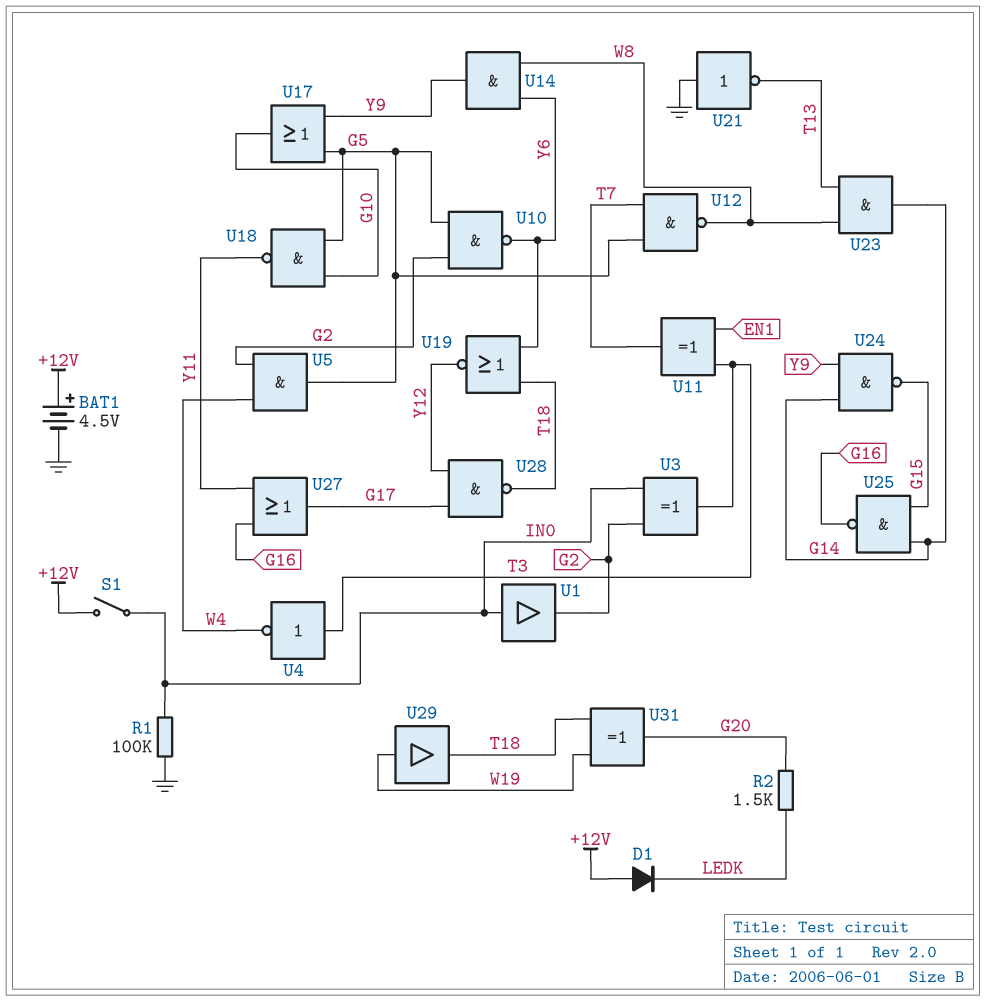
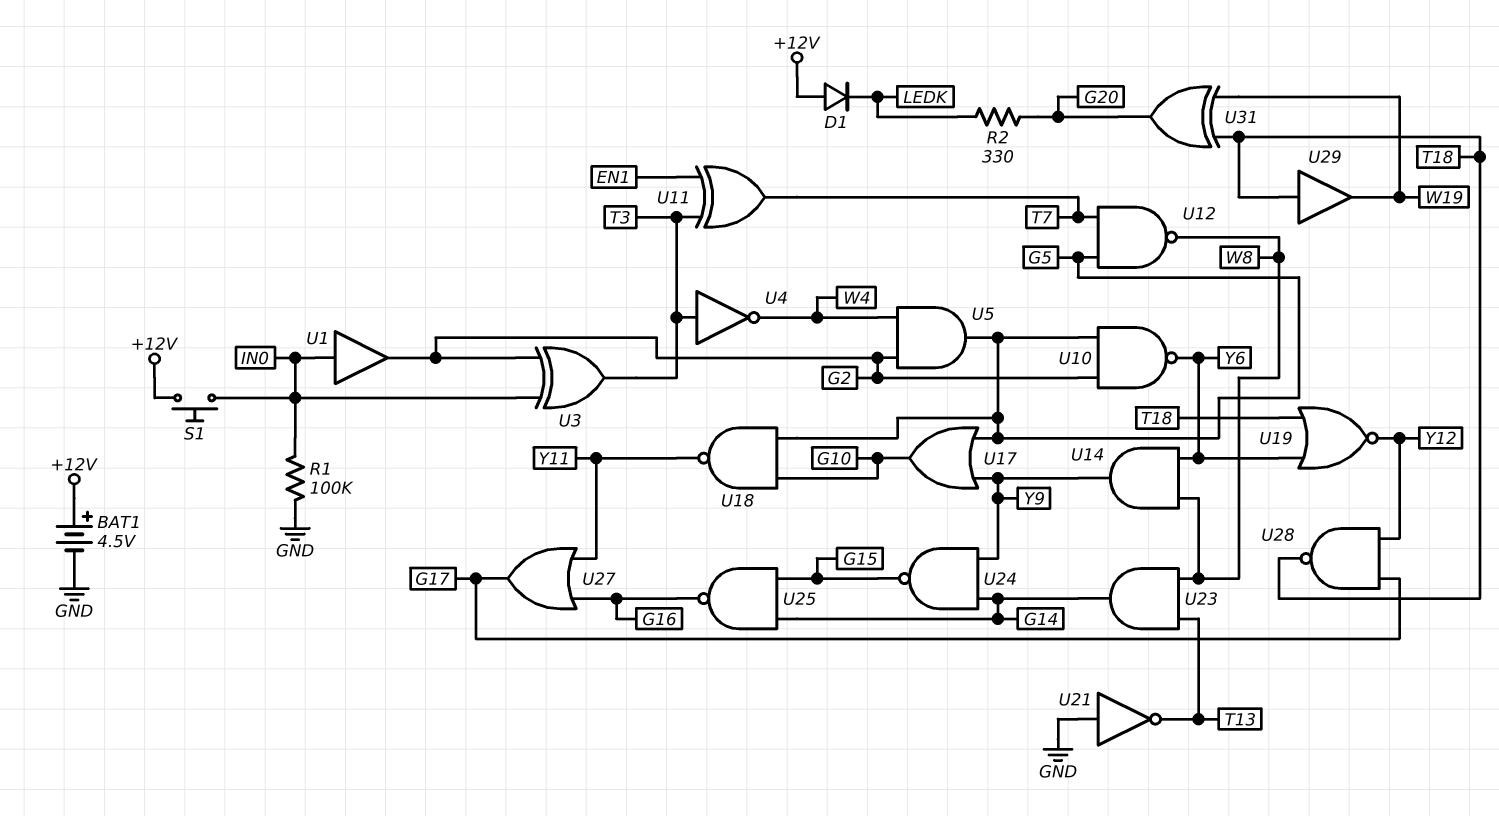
R2: 1.5k (G20, LEDK) -> 330 (G20, LEDK)
S1: switch (+12V, IN0) -> button (+12V, IN0)
U29: buffer (in W19, out T18) -> buffer (in T18, out W19)

